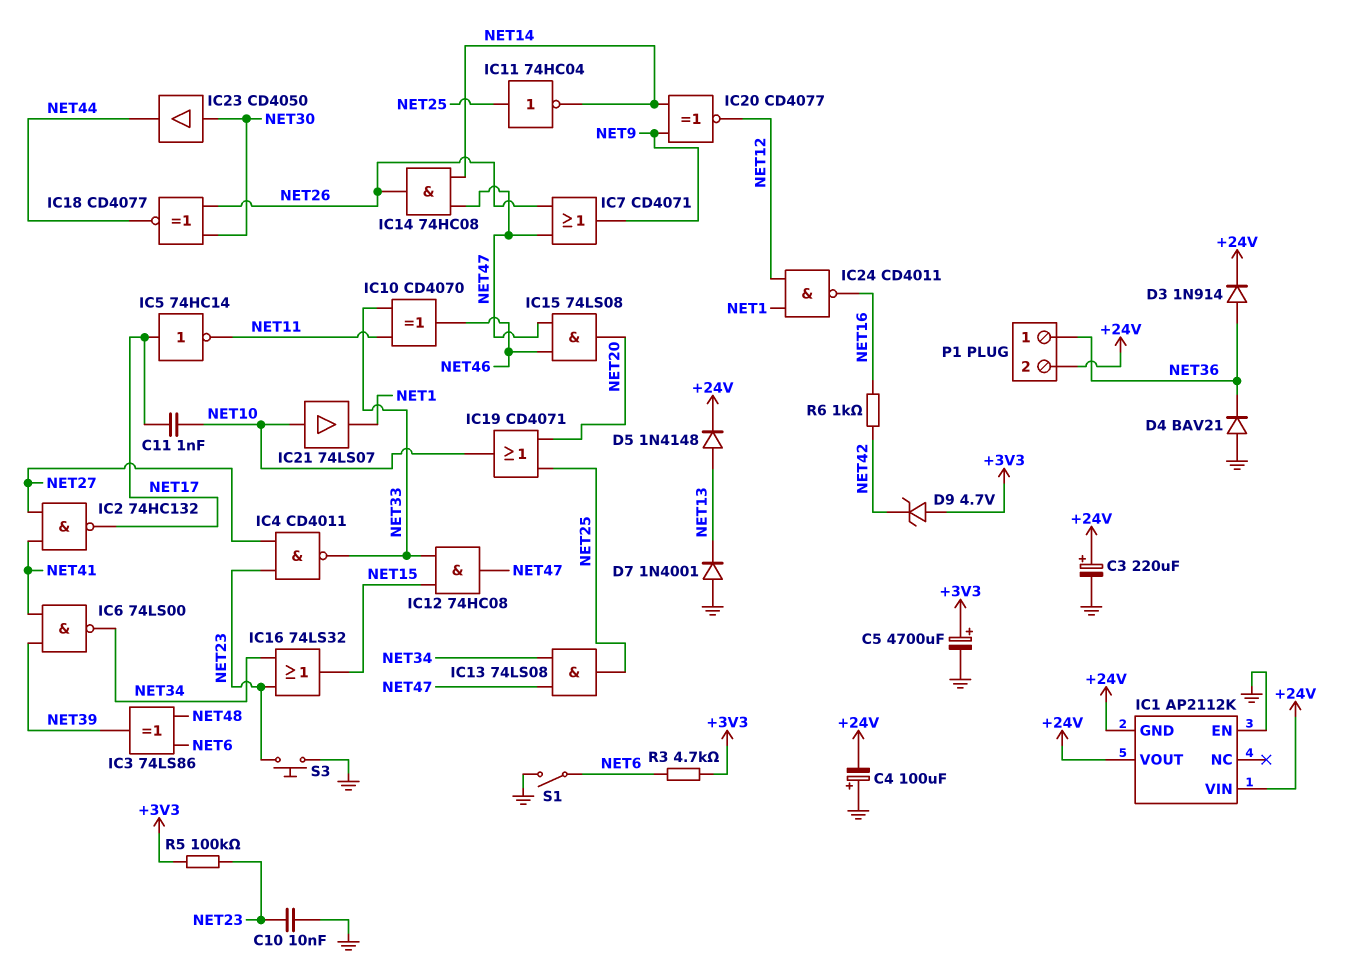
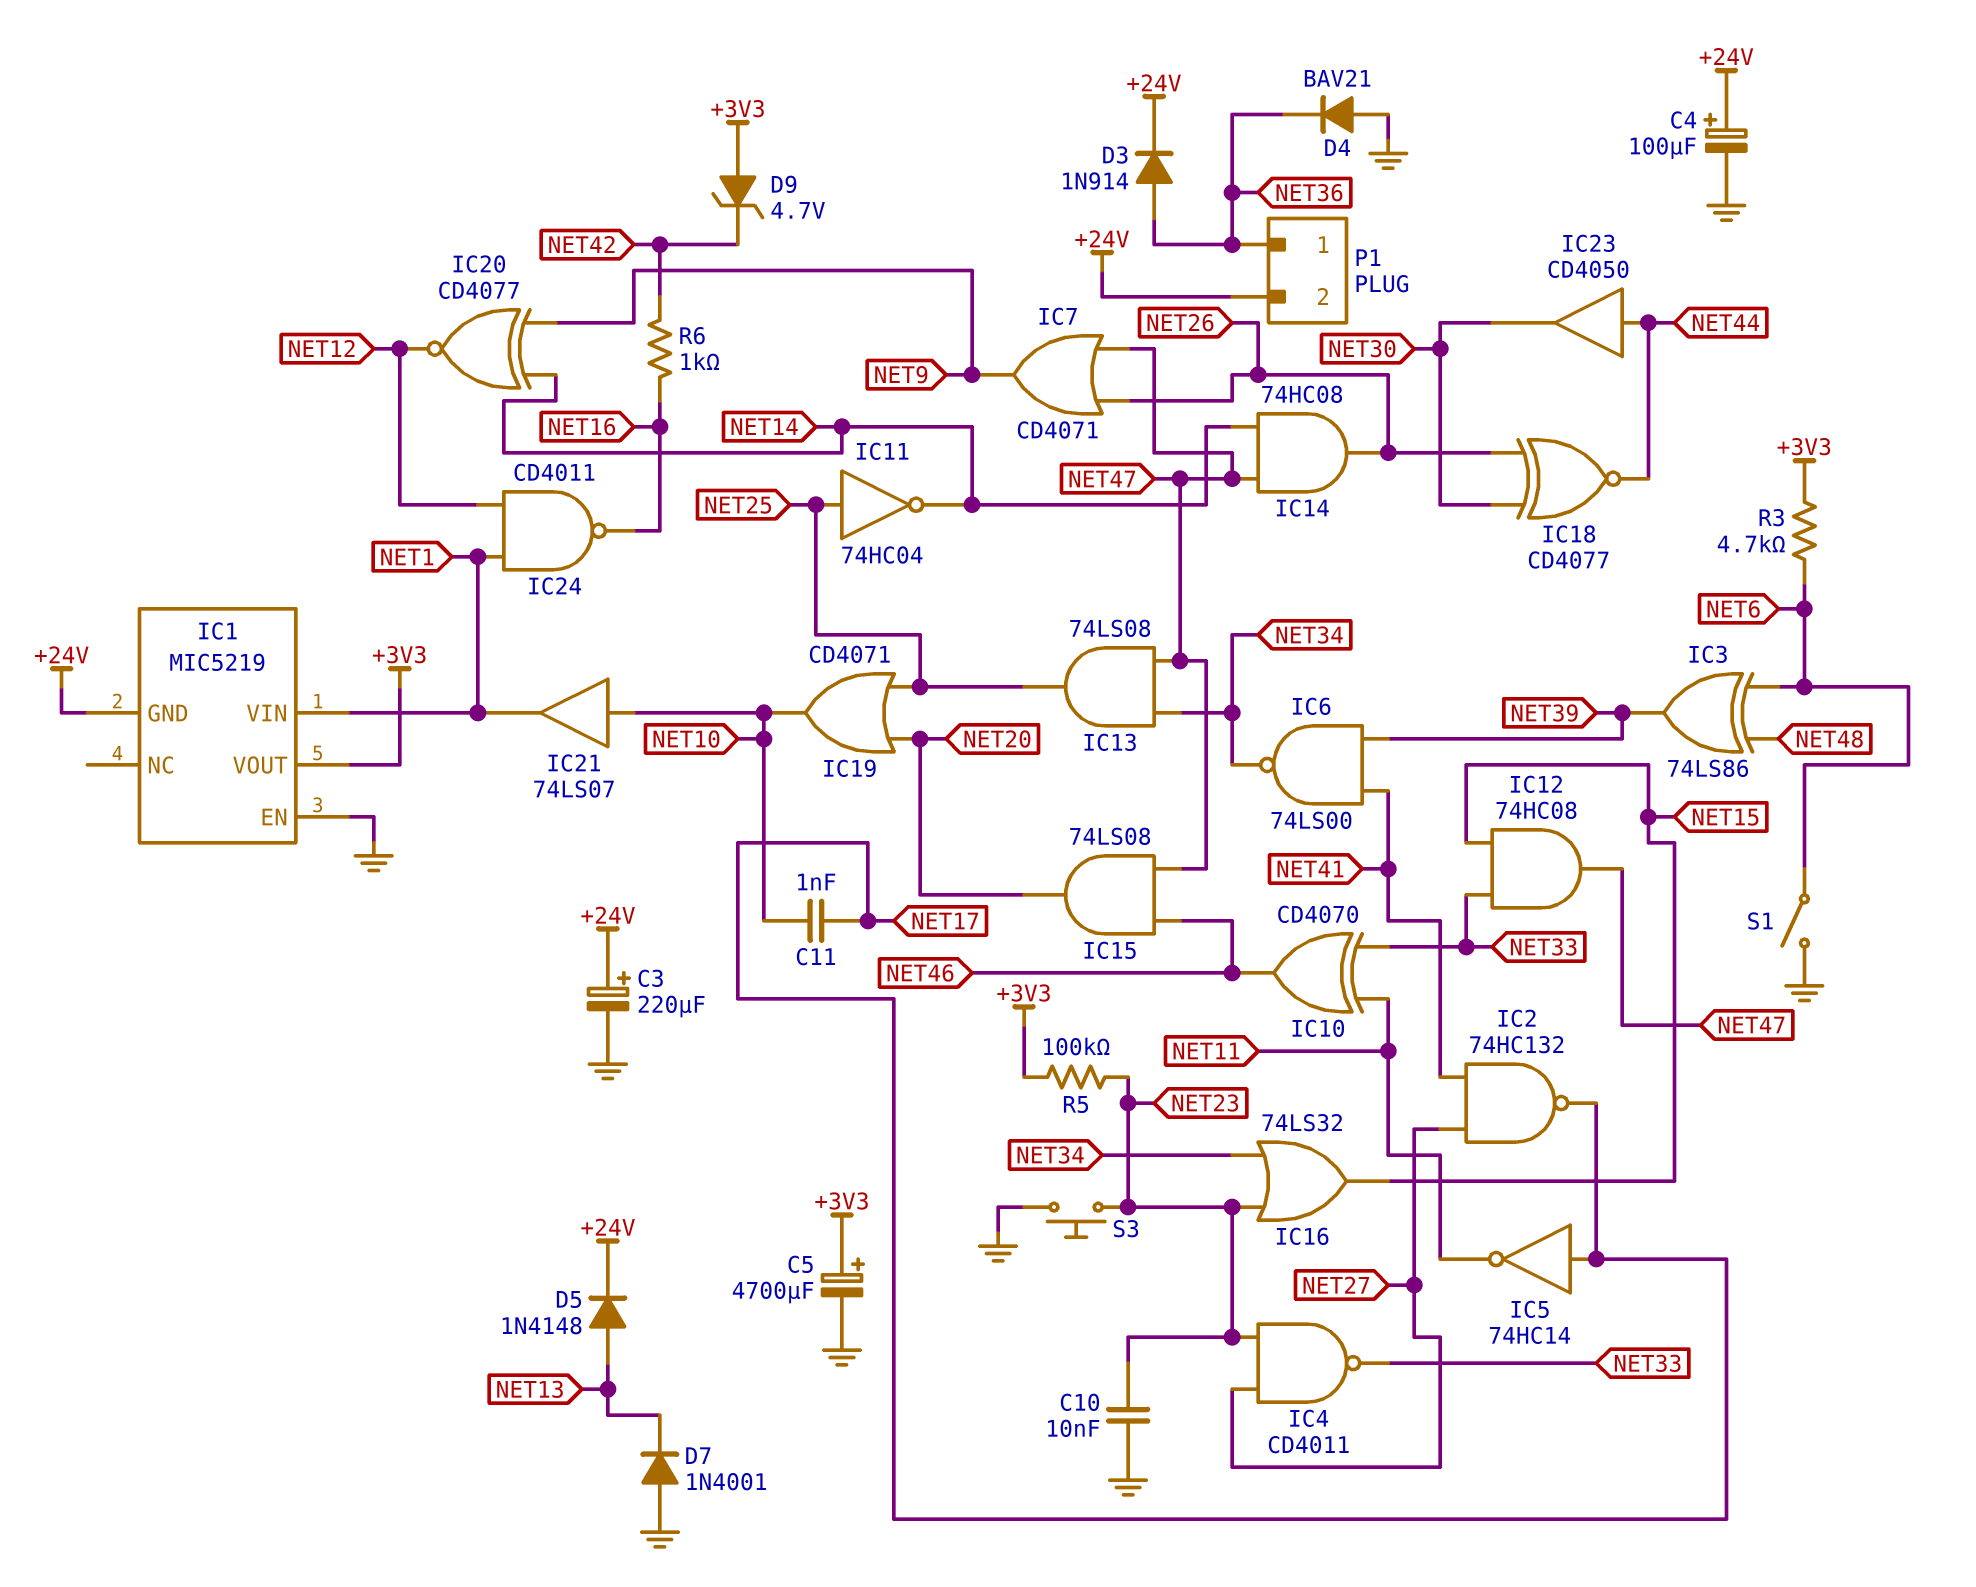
C4: 100uF (plus GND, minus +24V) -> 100uF (plus +24V, minus GND)
IC1: AP2112K -> MIC5219
IC1 pin VIN: +24V -> NET1
IC1 pin VOUT: +24V -> +3V3
IC23: buffer CD4050 (in NET30, out NET44) -> buffer CD4050 (in NET44, out NET30)

